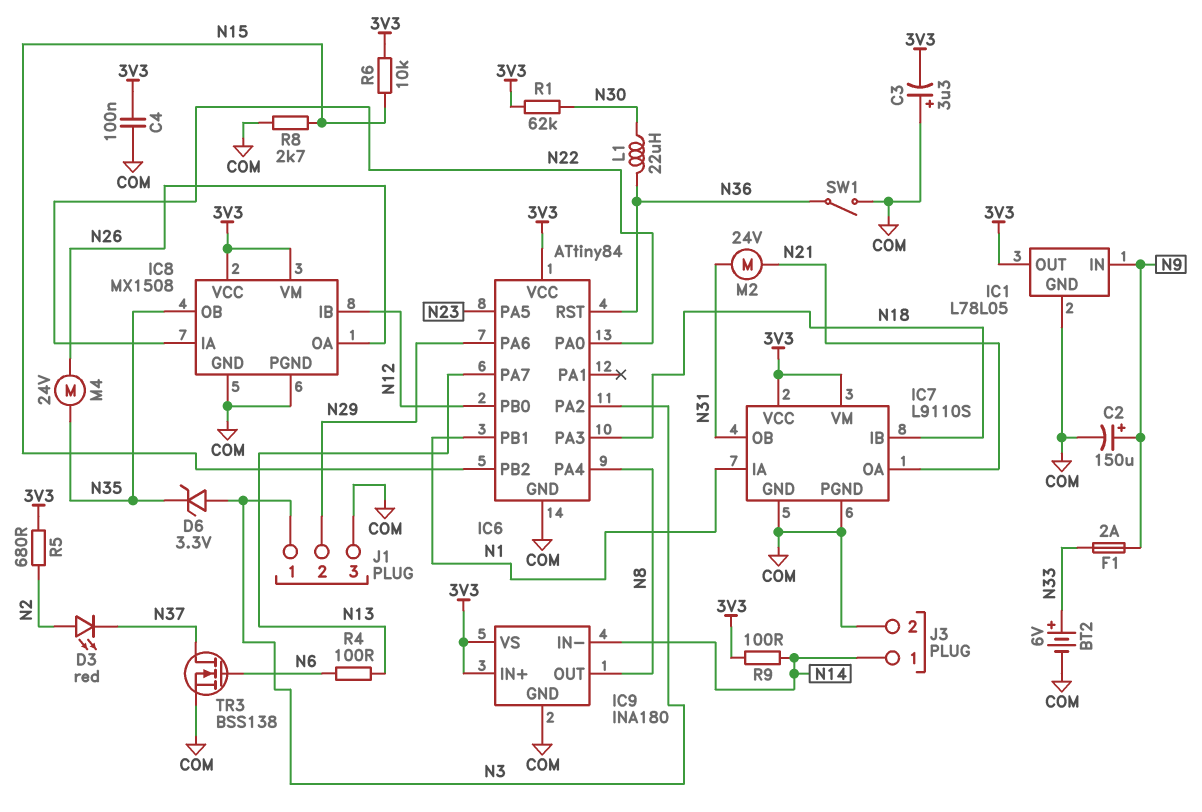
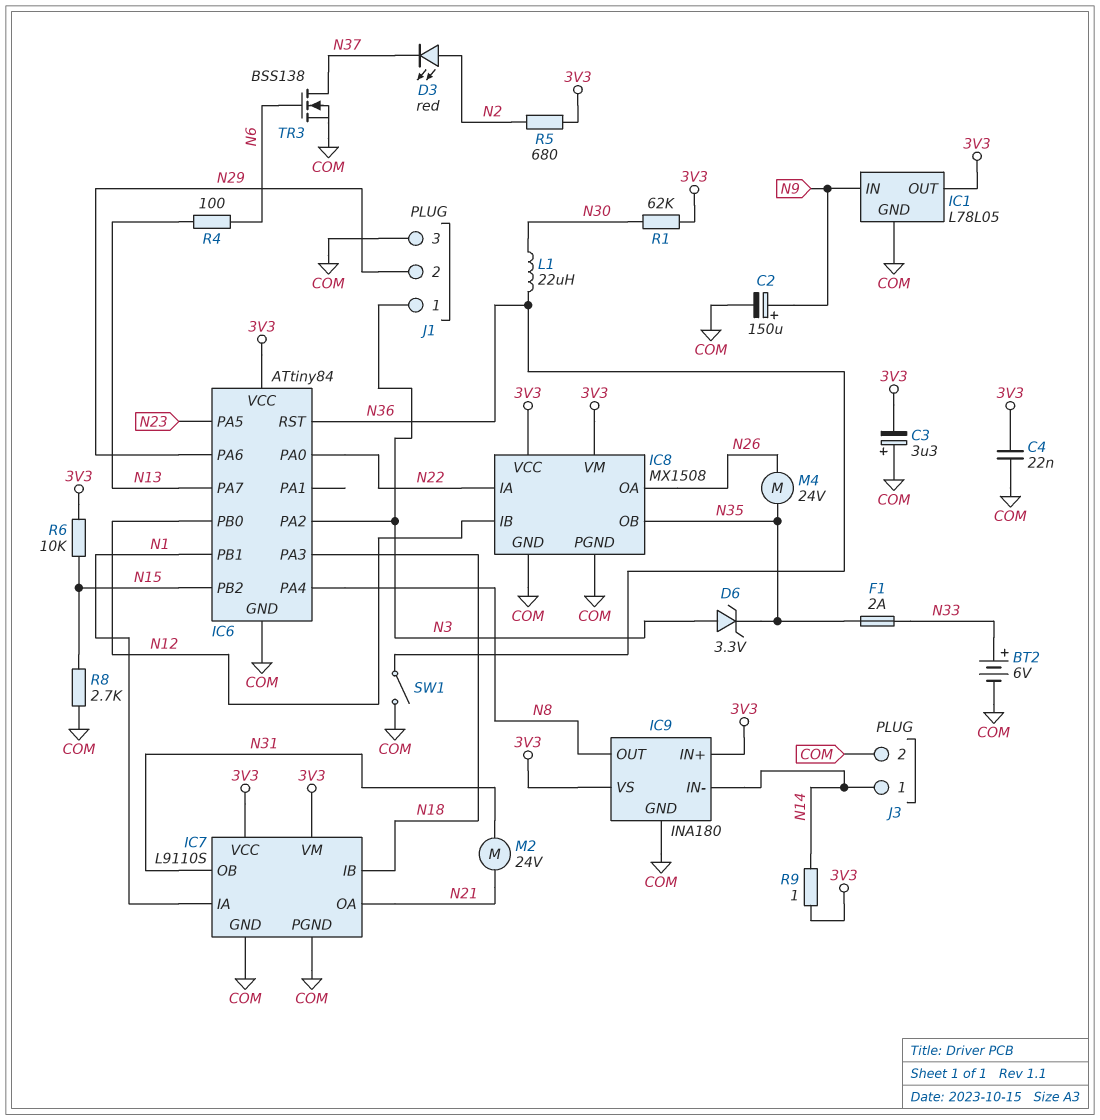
C4: 100nF (3V3, COM) -> 22nF (3V3, COM)
F1: 2A (N9, N33) -> 2A (N33, N35)
R9: 100 (3V3, N14) -> 1 (3V3, N14)

